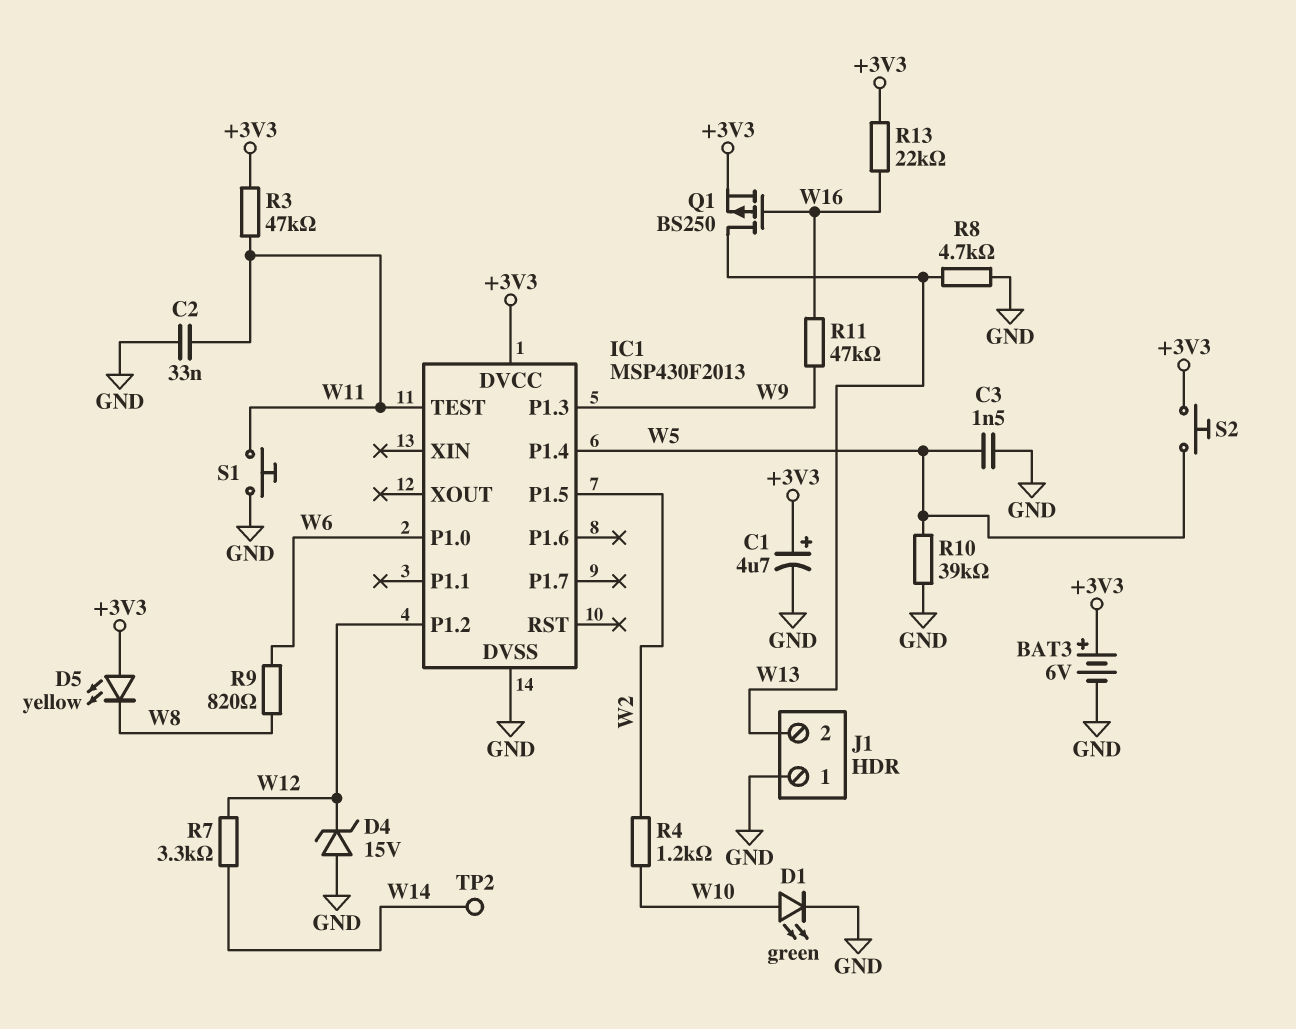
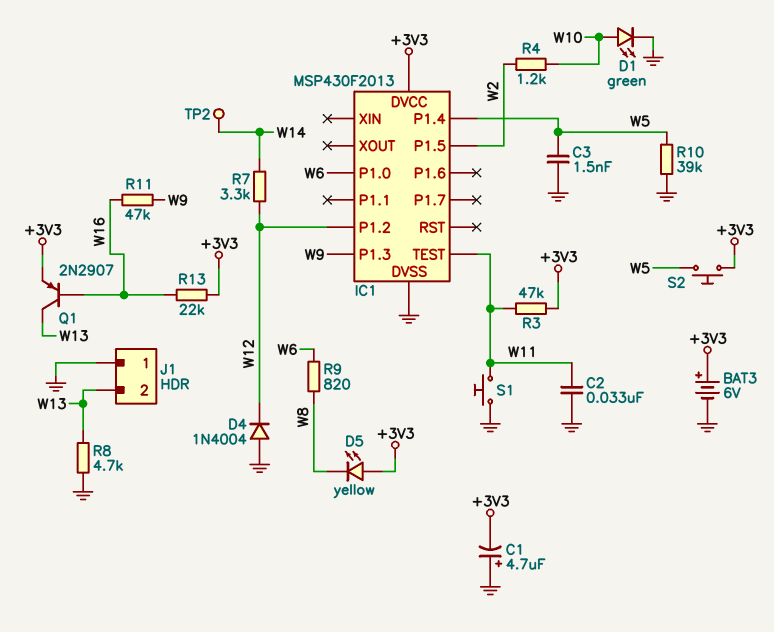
C1: 4.7uF (plus +3V3, minus GND) -> 4.7uF (plus GND, minus +3V3)
D4: zener 15V (A GND, K W12) -> diode 1N4004 (A GND, K W12)
Q1: PMOS BS250 (G W16, D W13, S +3V3) -> PNP 2N2907 (B W16, C W13, E +3V3)

